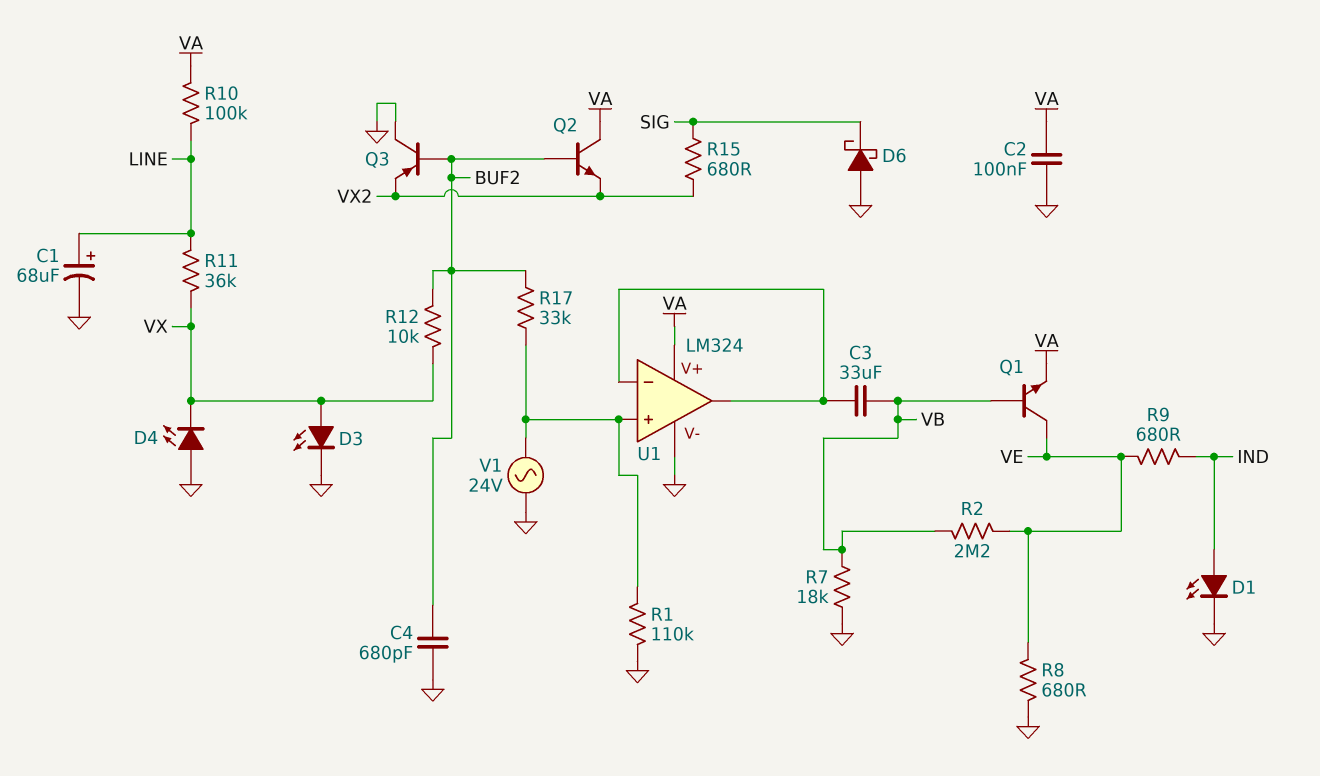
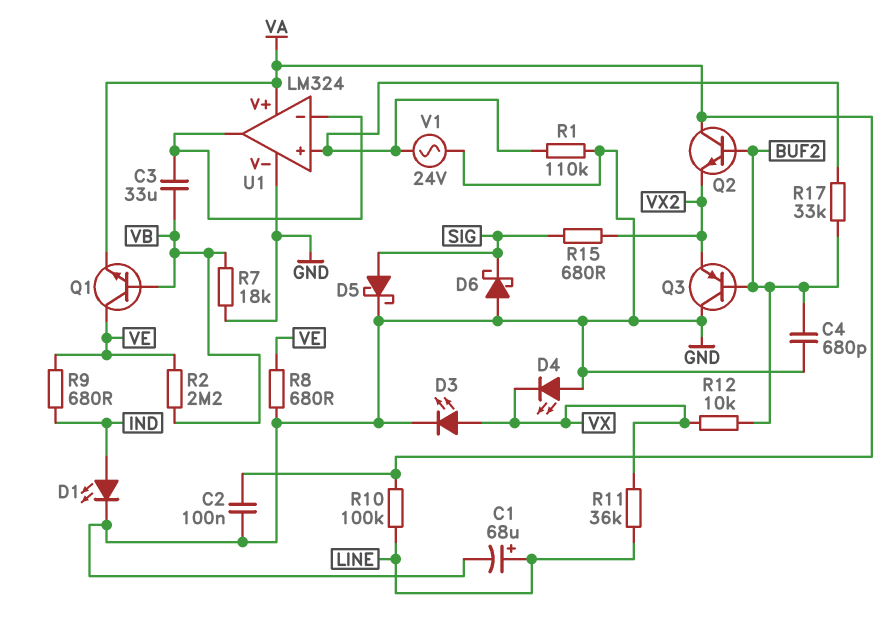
D5: none -> schottky (A SIG, K GND)

